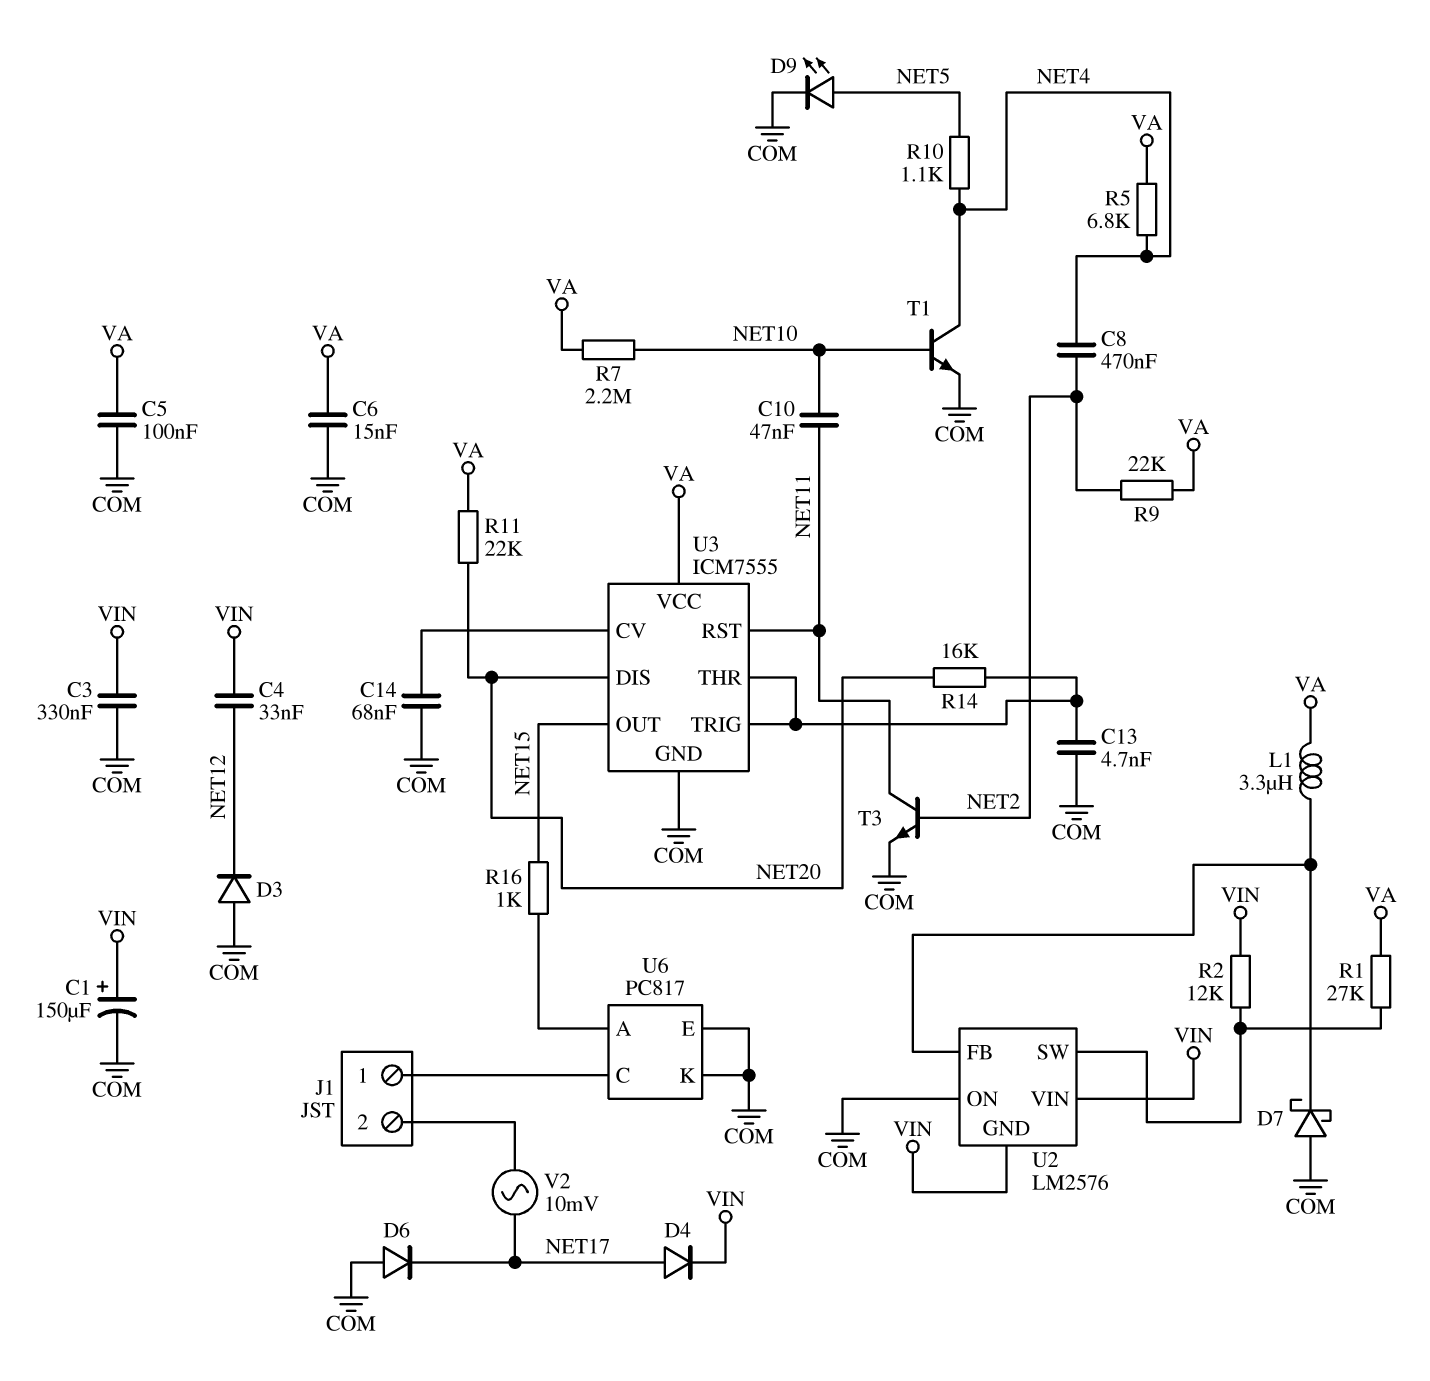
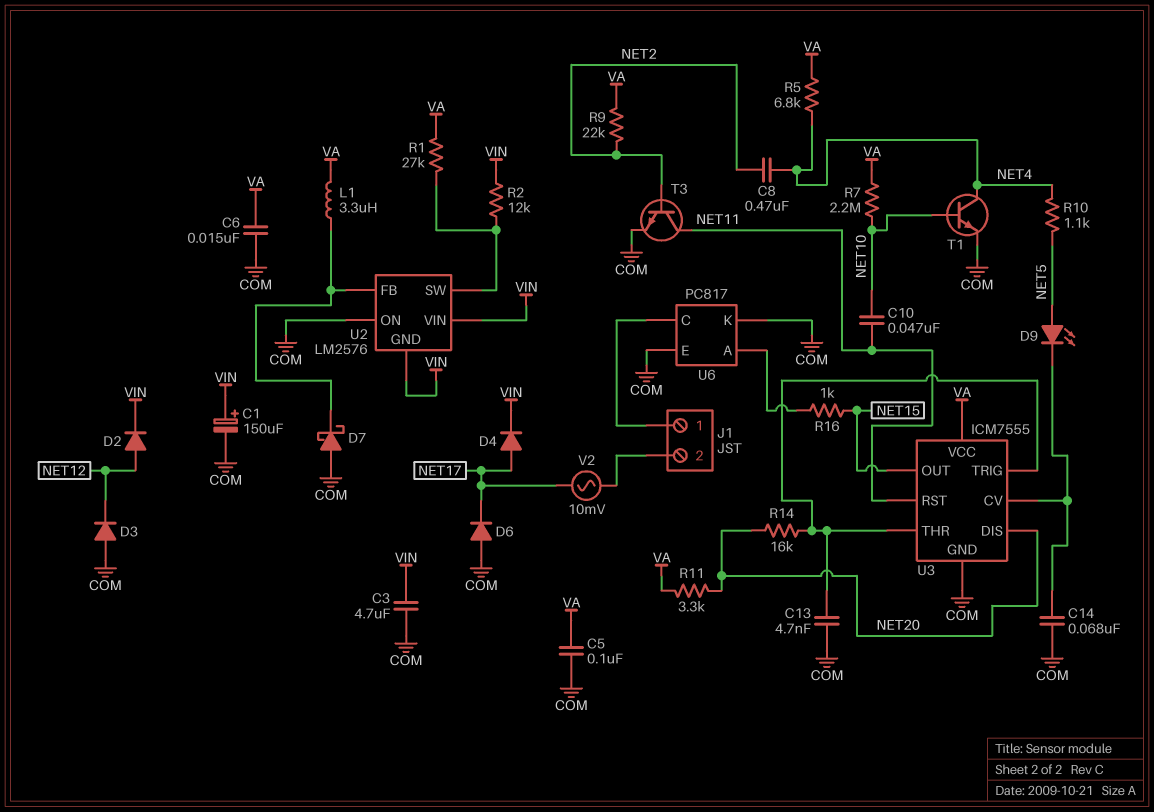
C3: 330nF (COM, VIN) -> 4.7uF (COM, VIN)
C4: 33nF (NET12, VIN) -> none
D2: none -> diode (A NET12, K VIN)
D9: LED (A NET5, K COM) -> LED (A NET5, K U3/CV)
R11: 22k (NET20, VA) -> 3.3k (NET20, VA)

